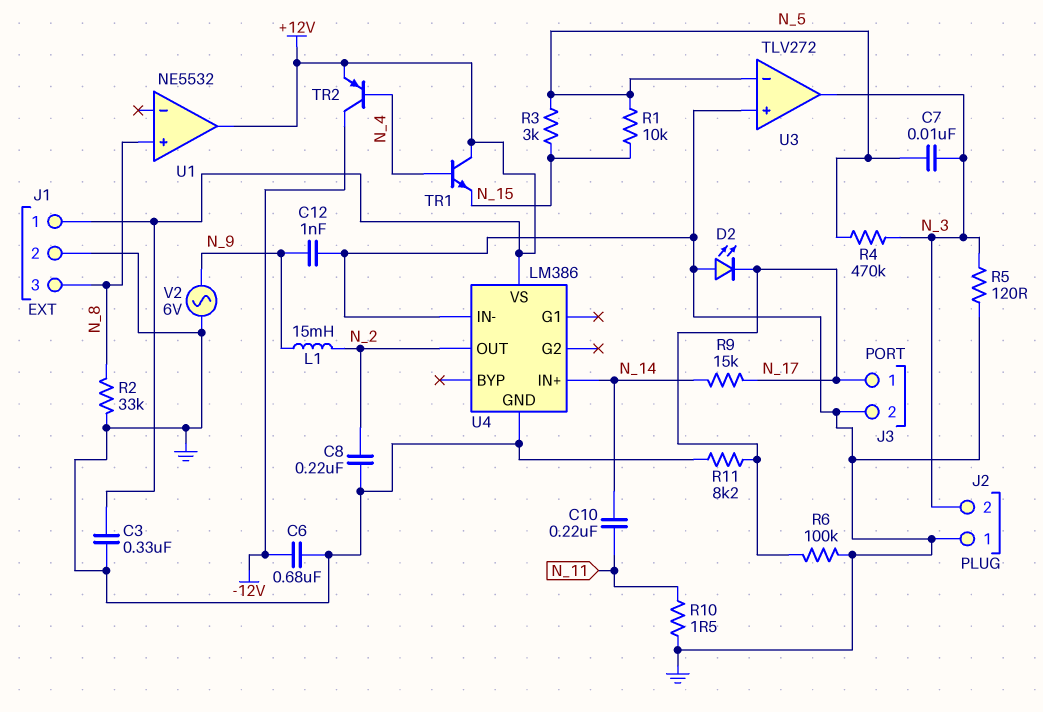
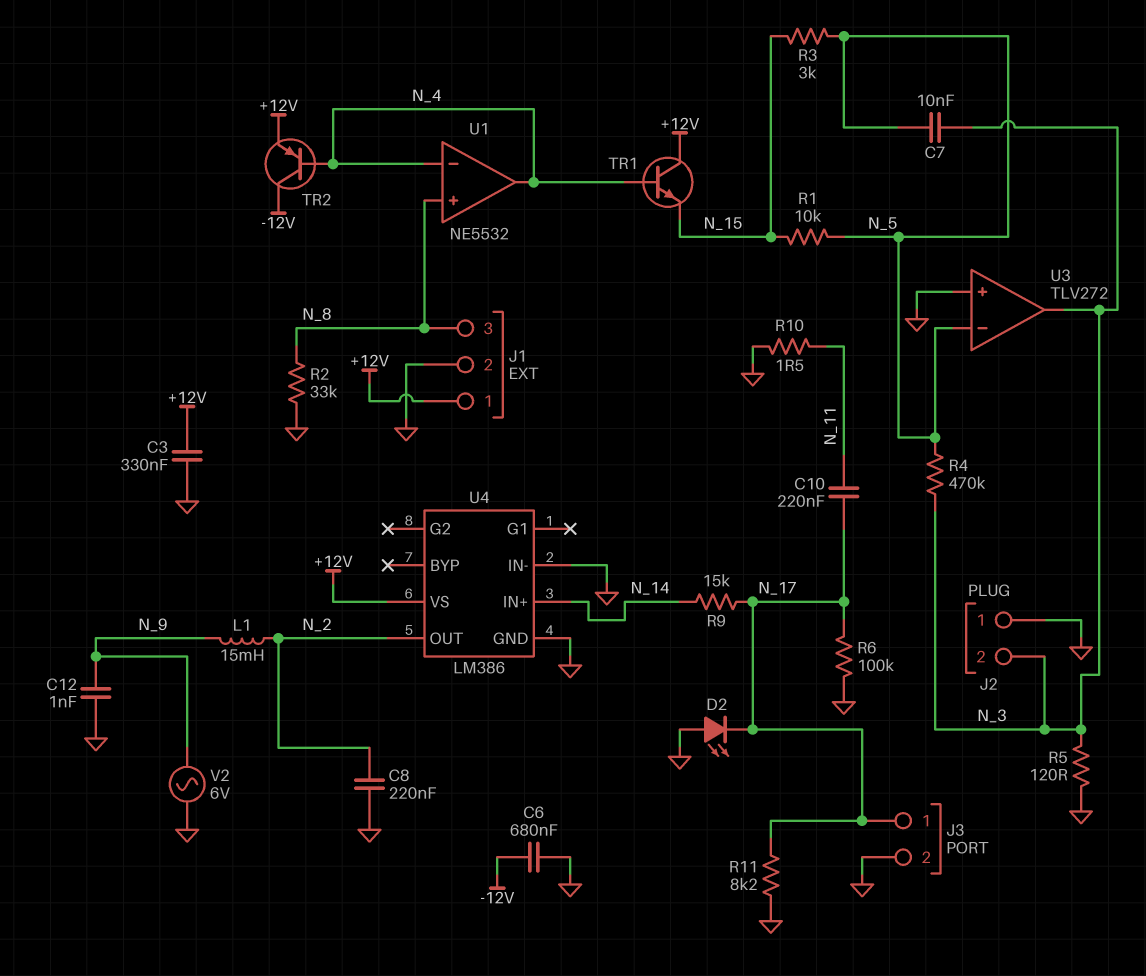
C10: 220nF (N_11, N_14) -> 220nF (N_11, N_17)
U1 pin in-: none -> N_4
U1 pin out: +12V -> N_4

